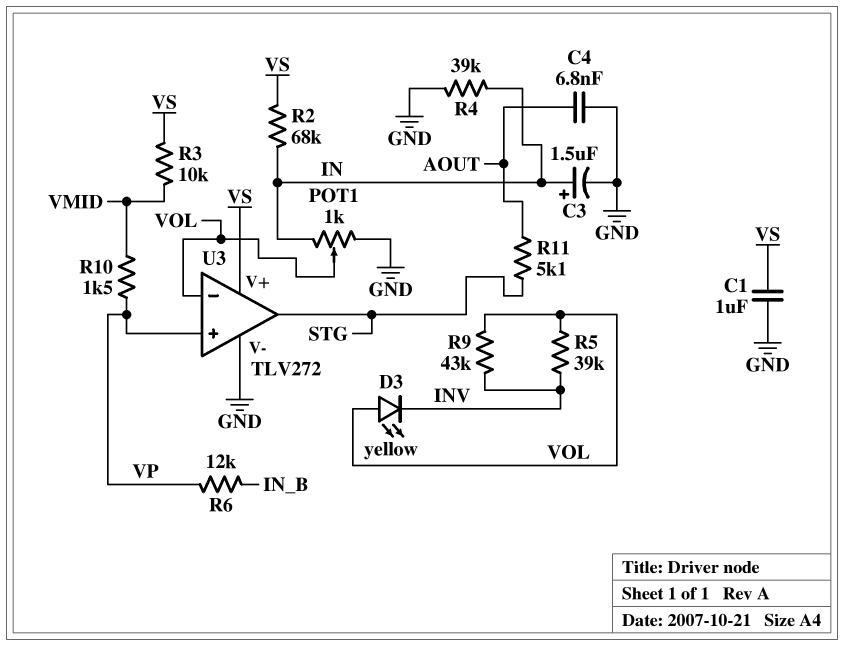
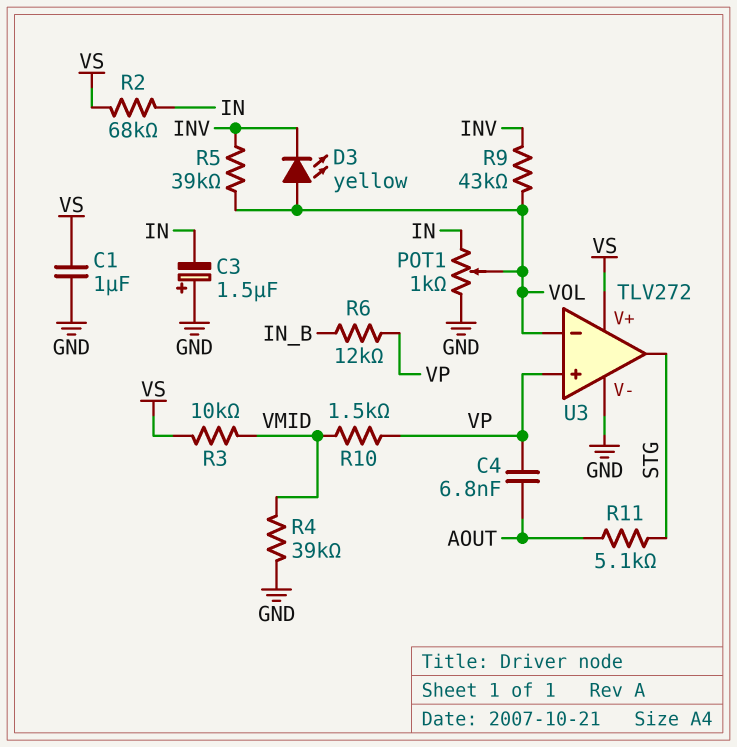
C3: 1.5uF (plus IN, minus GND) -> 1.5uF (plus GND, minus IN)
C4: 6.8nF (AOUT, GND) -> 6.8nF (AOUT, VP)
R4: 39k (GND, IN) -> 39k (GND, VMID)

